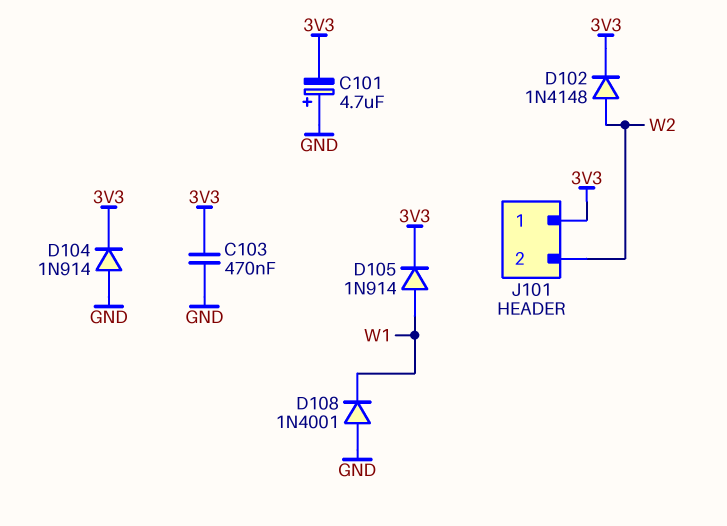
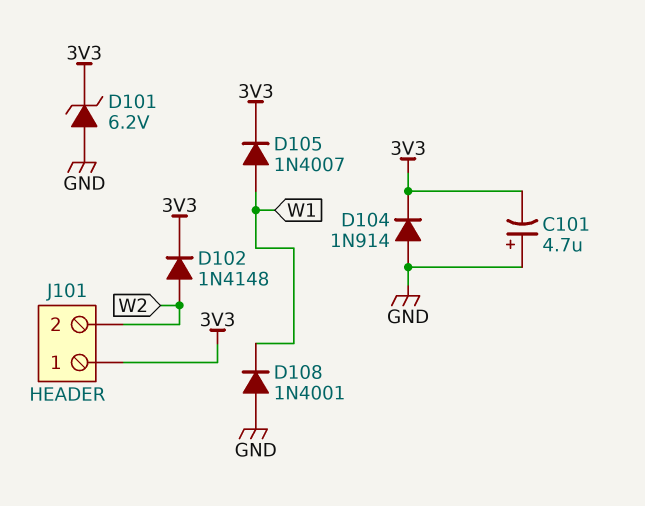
C103: 470nF (3V3, GND) -> none
D101: none -> zener 6.2V (A GND, K 3V3)
D105: diode 1N914 (A W1, K 3V3) -> diode 1N4007 (A W1, K 3V3)

